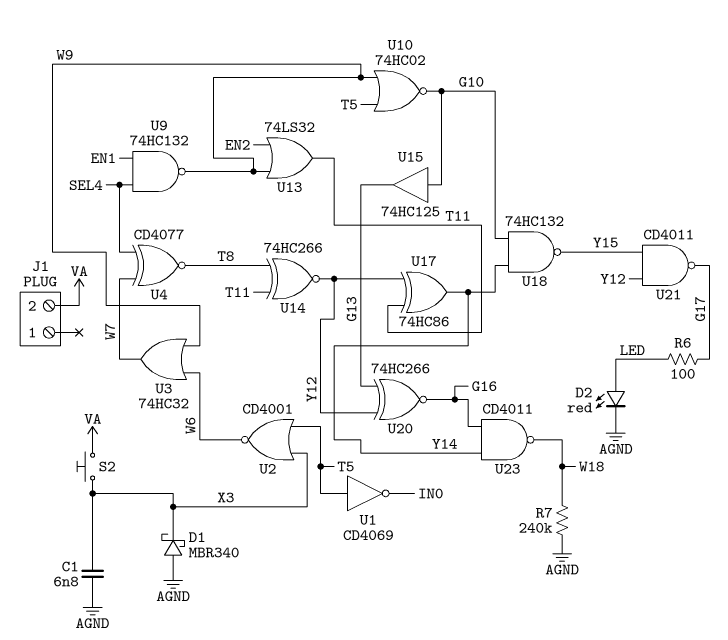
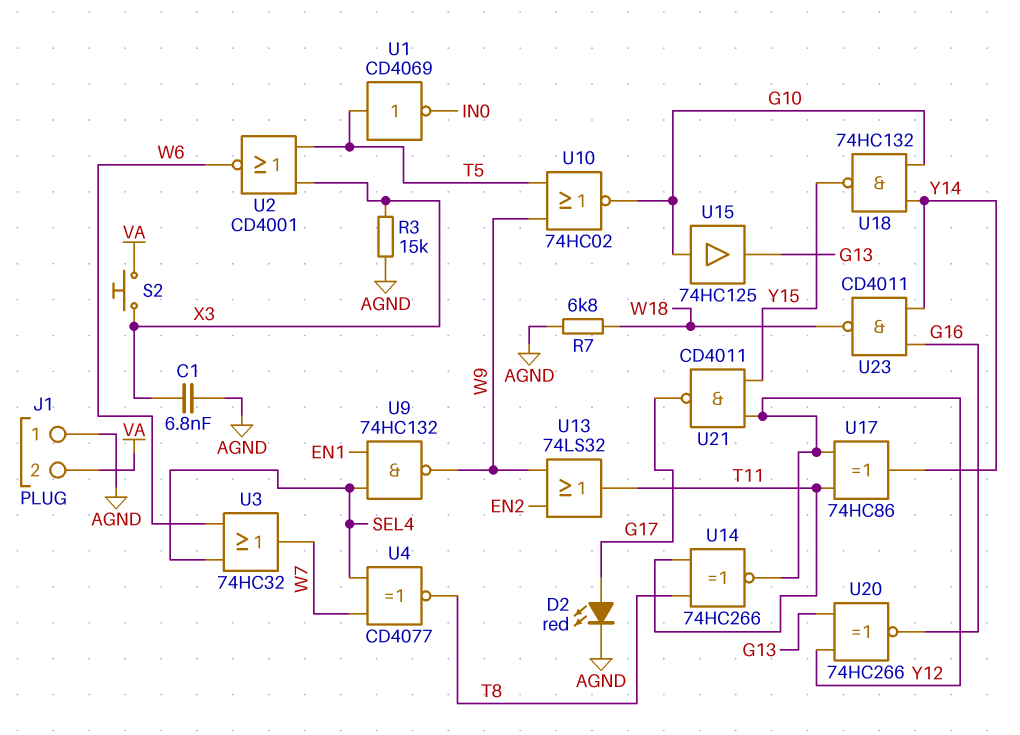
D1: schottky MBR340 (A AGND, K X3) -> none
D2: LED red (A LED, K AGND) -> LED red (A G17, K AGND)
J1 pin 1: none -> AGND
R3: none -> 15k (AGND, X3)
R6: 100 (G17, LED) -> none
R7: 240k (AGND, W18) -> 6.8k (AGND, W18)
U3: OR 74HC32 (in W6, in W9, out W7) -> OR 74HC32 (in SEL4, in W6, out W7)

